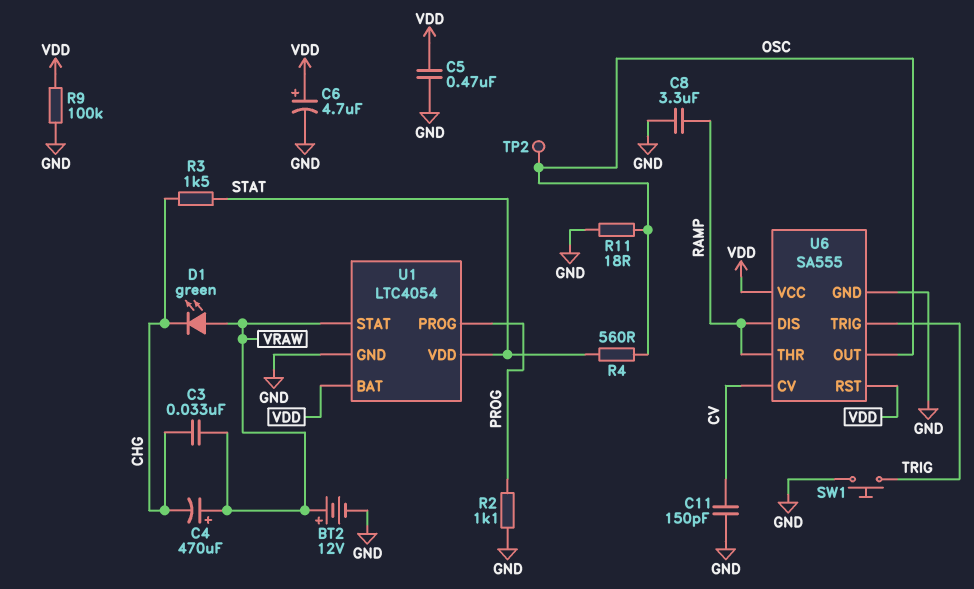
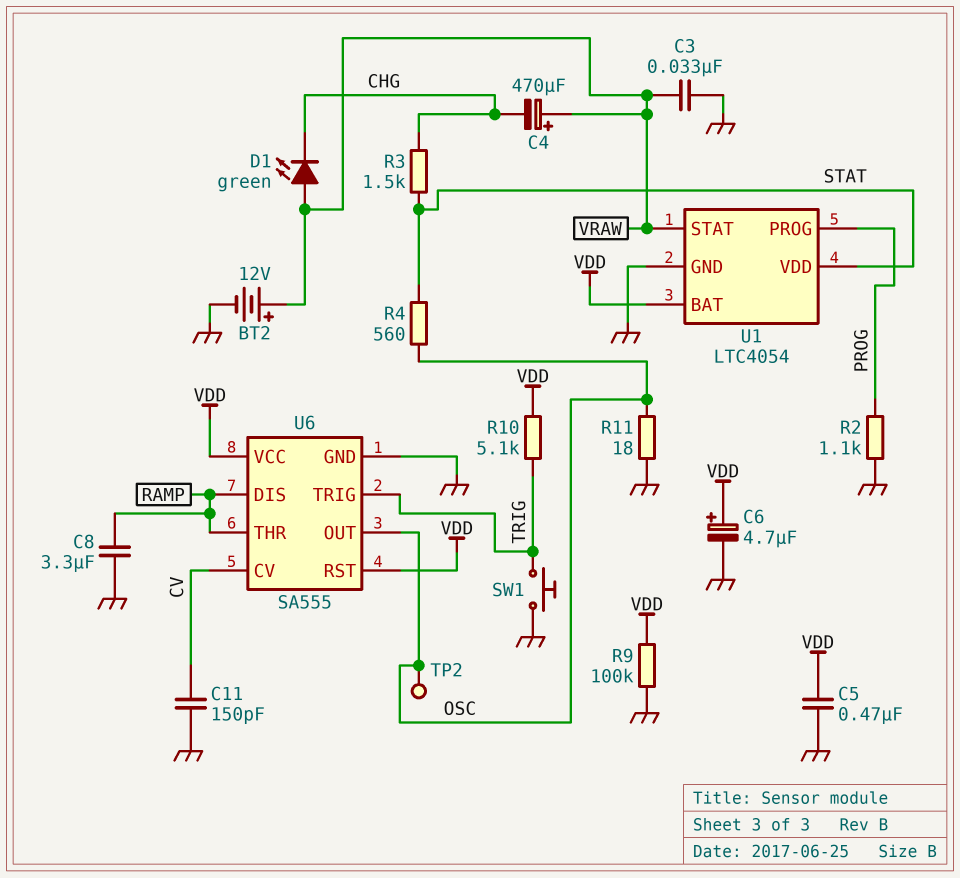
C3: 33nF (CHG, VRAW) -> 33nF (GND, VRAW)
R10: none -> 5.1k (TRIG, VDD)

